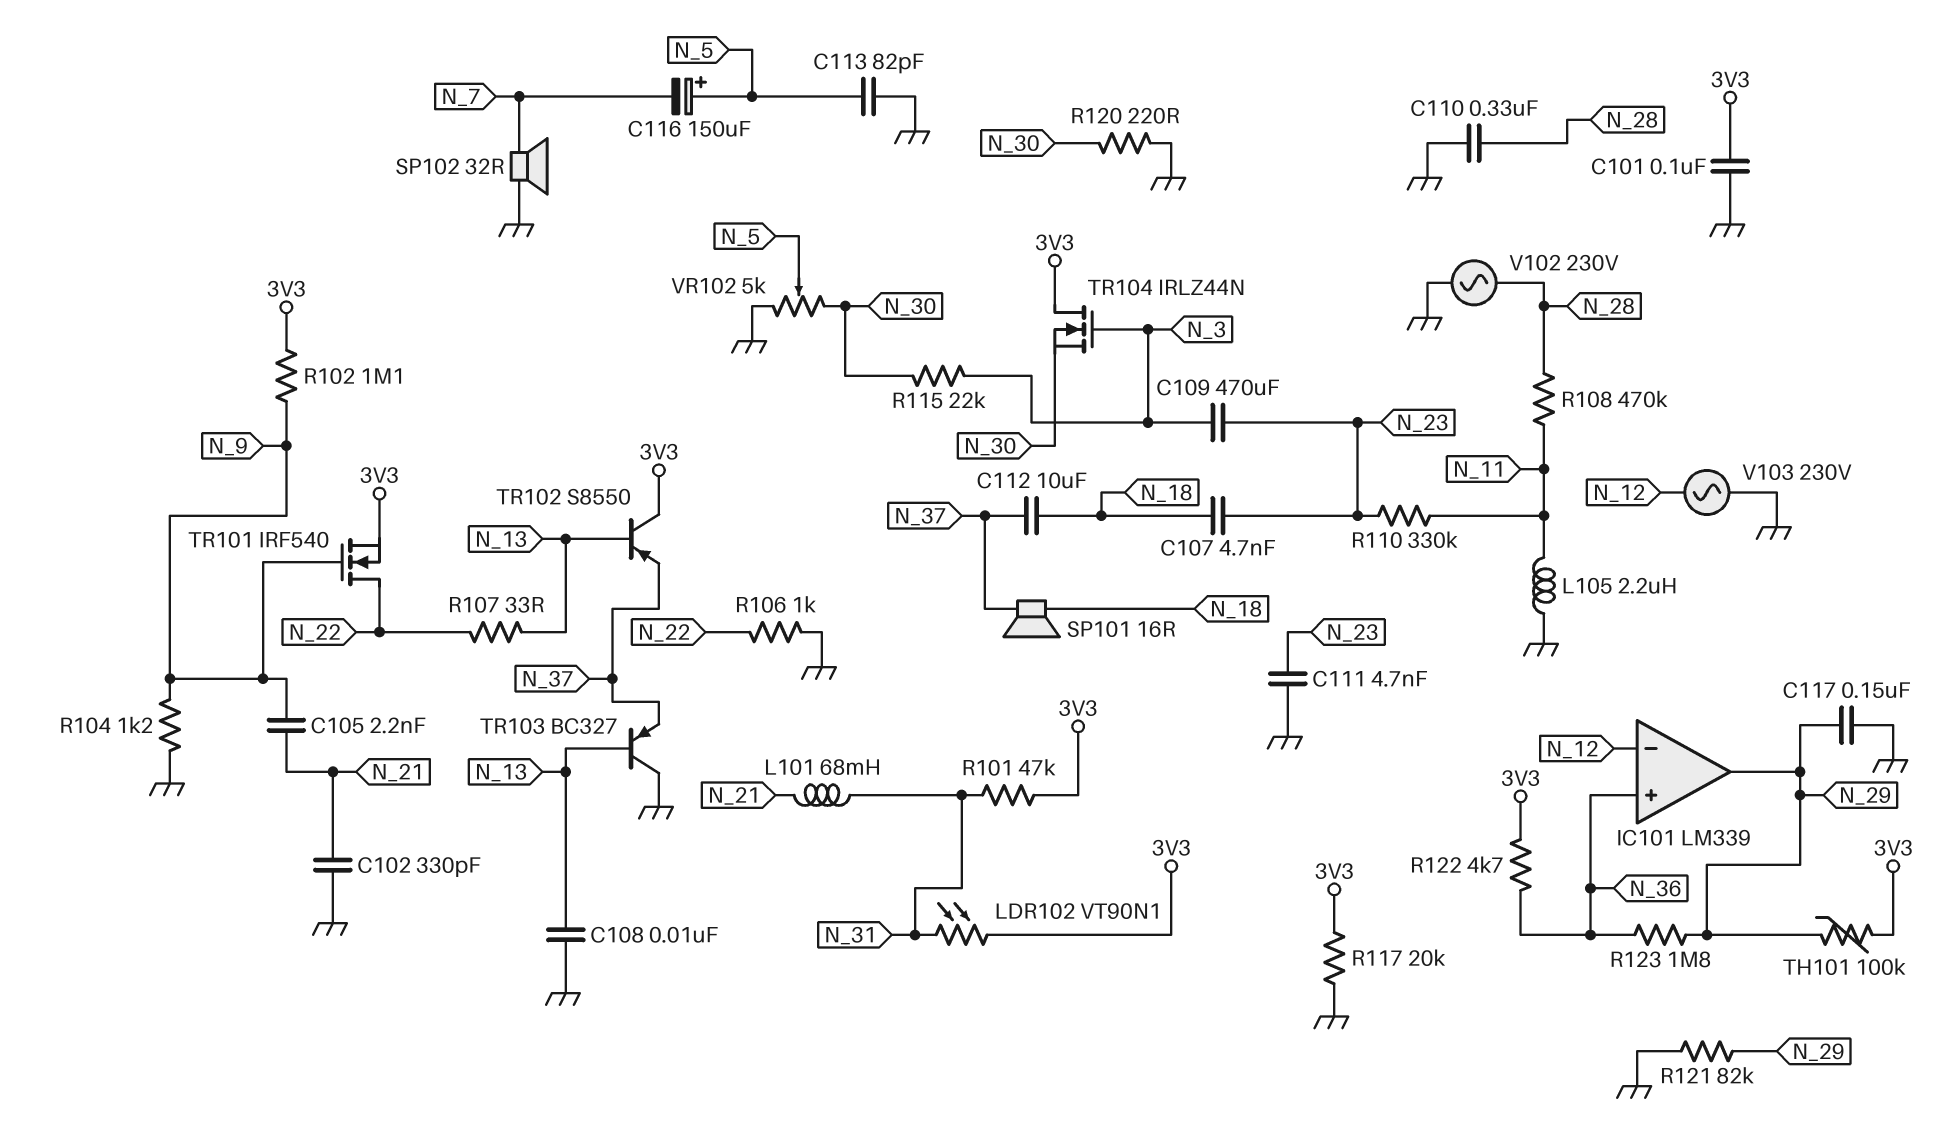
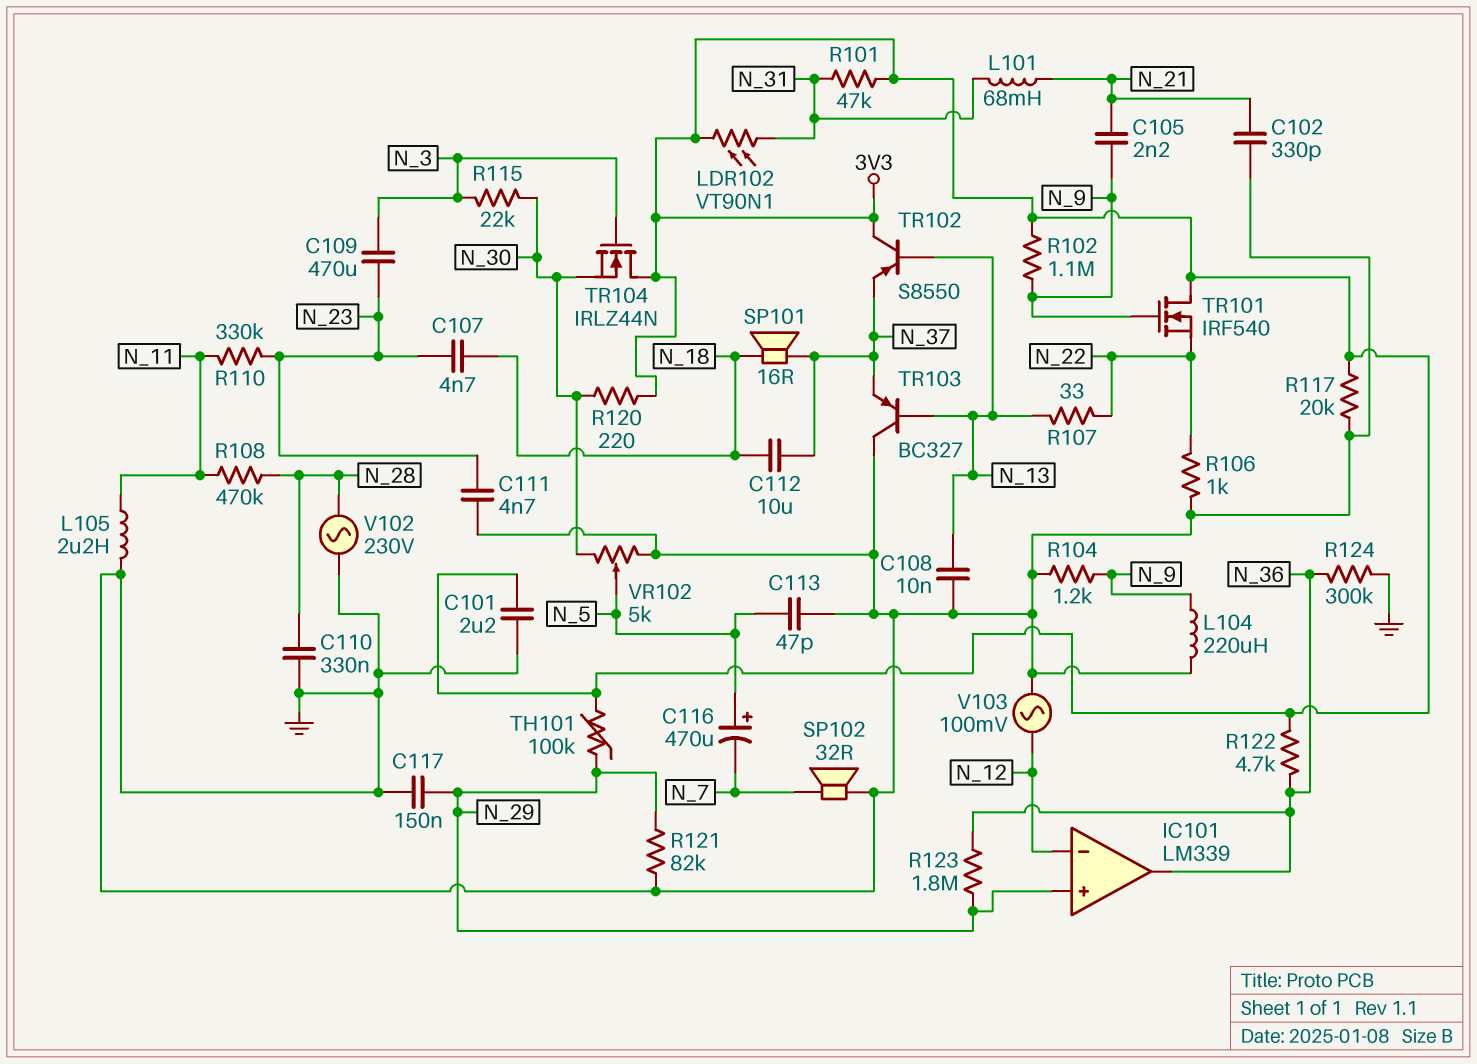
C101: 100nF (3V3, GND) -> 2.2uF (3V3, GND)
C113: 82pF (GND, N_5) -> 47pF (GND, N_5)
C116: 150uF (plus N_5, minus N_7) -> 470uF (plus N_5, minus N_7)
IC101 pin in+: N_36 -> N_29
IC101 pin out: N_29 -> N_36
L104: none -> 220uH (GND, N_9)
R120: 220 (GND, N_30) -> 220 (3V3, N_30)
R124: none -> 300k (GND, N_36)
TR101: NMOS IRF540 (G N_9, D N_22, S 3V3) -> NMOS IRF540 (G N_9, D 3V3, S N_22)
V103: AC 230V (GND, N_12) -> AC 100mV (GND, N_12)

